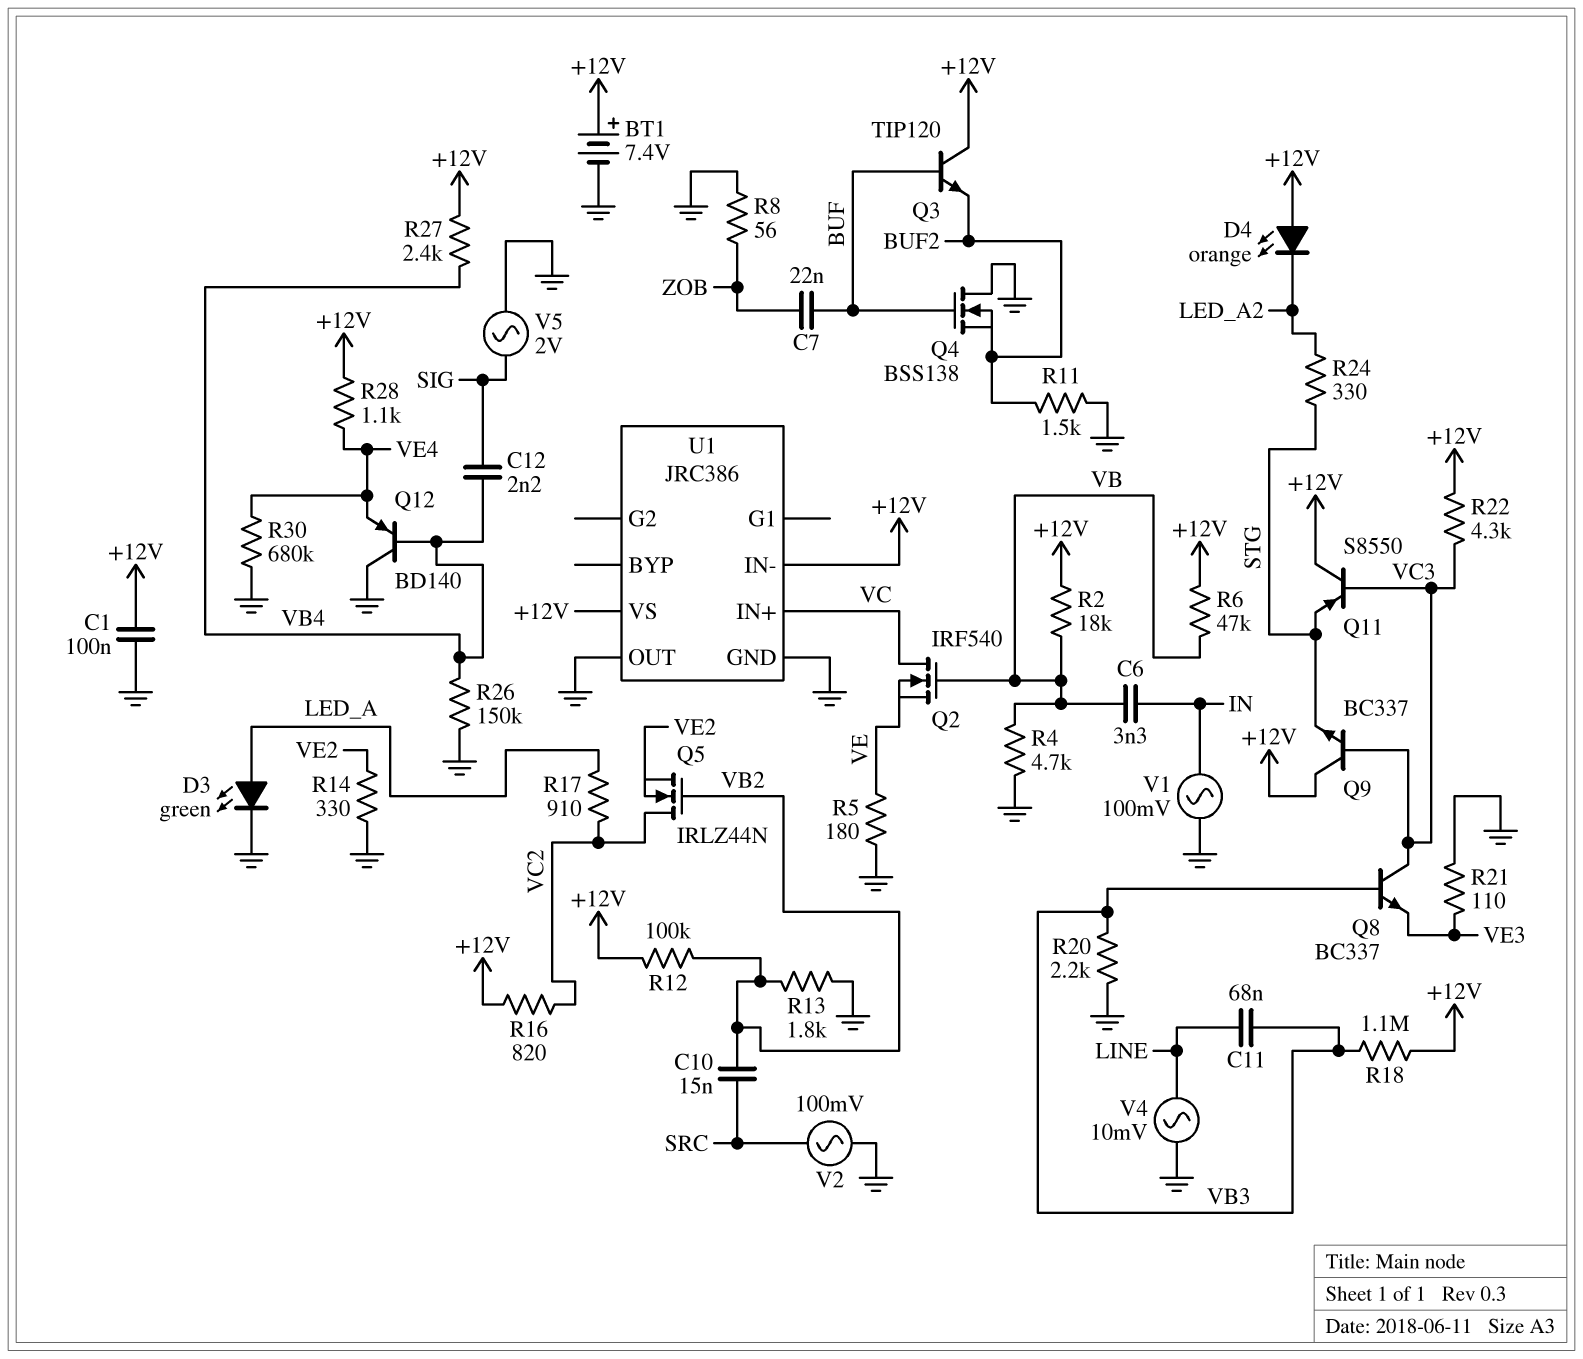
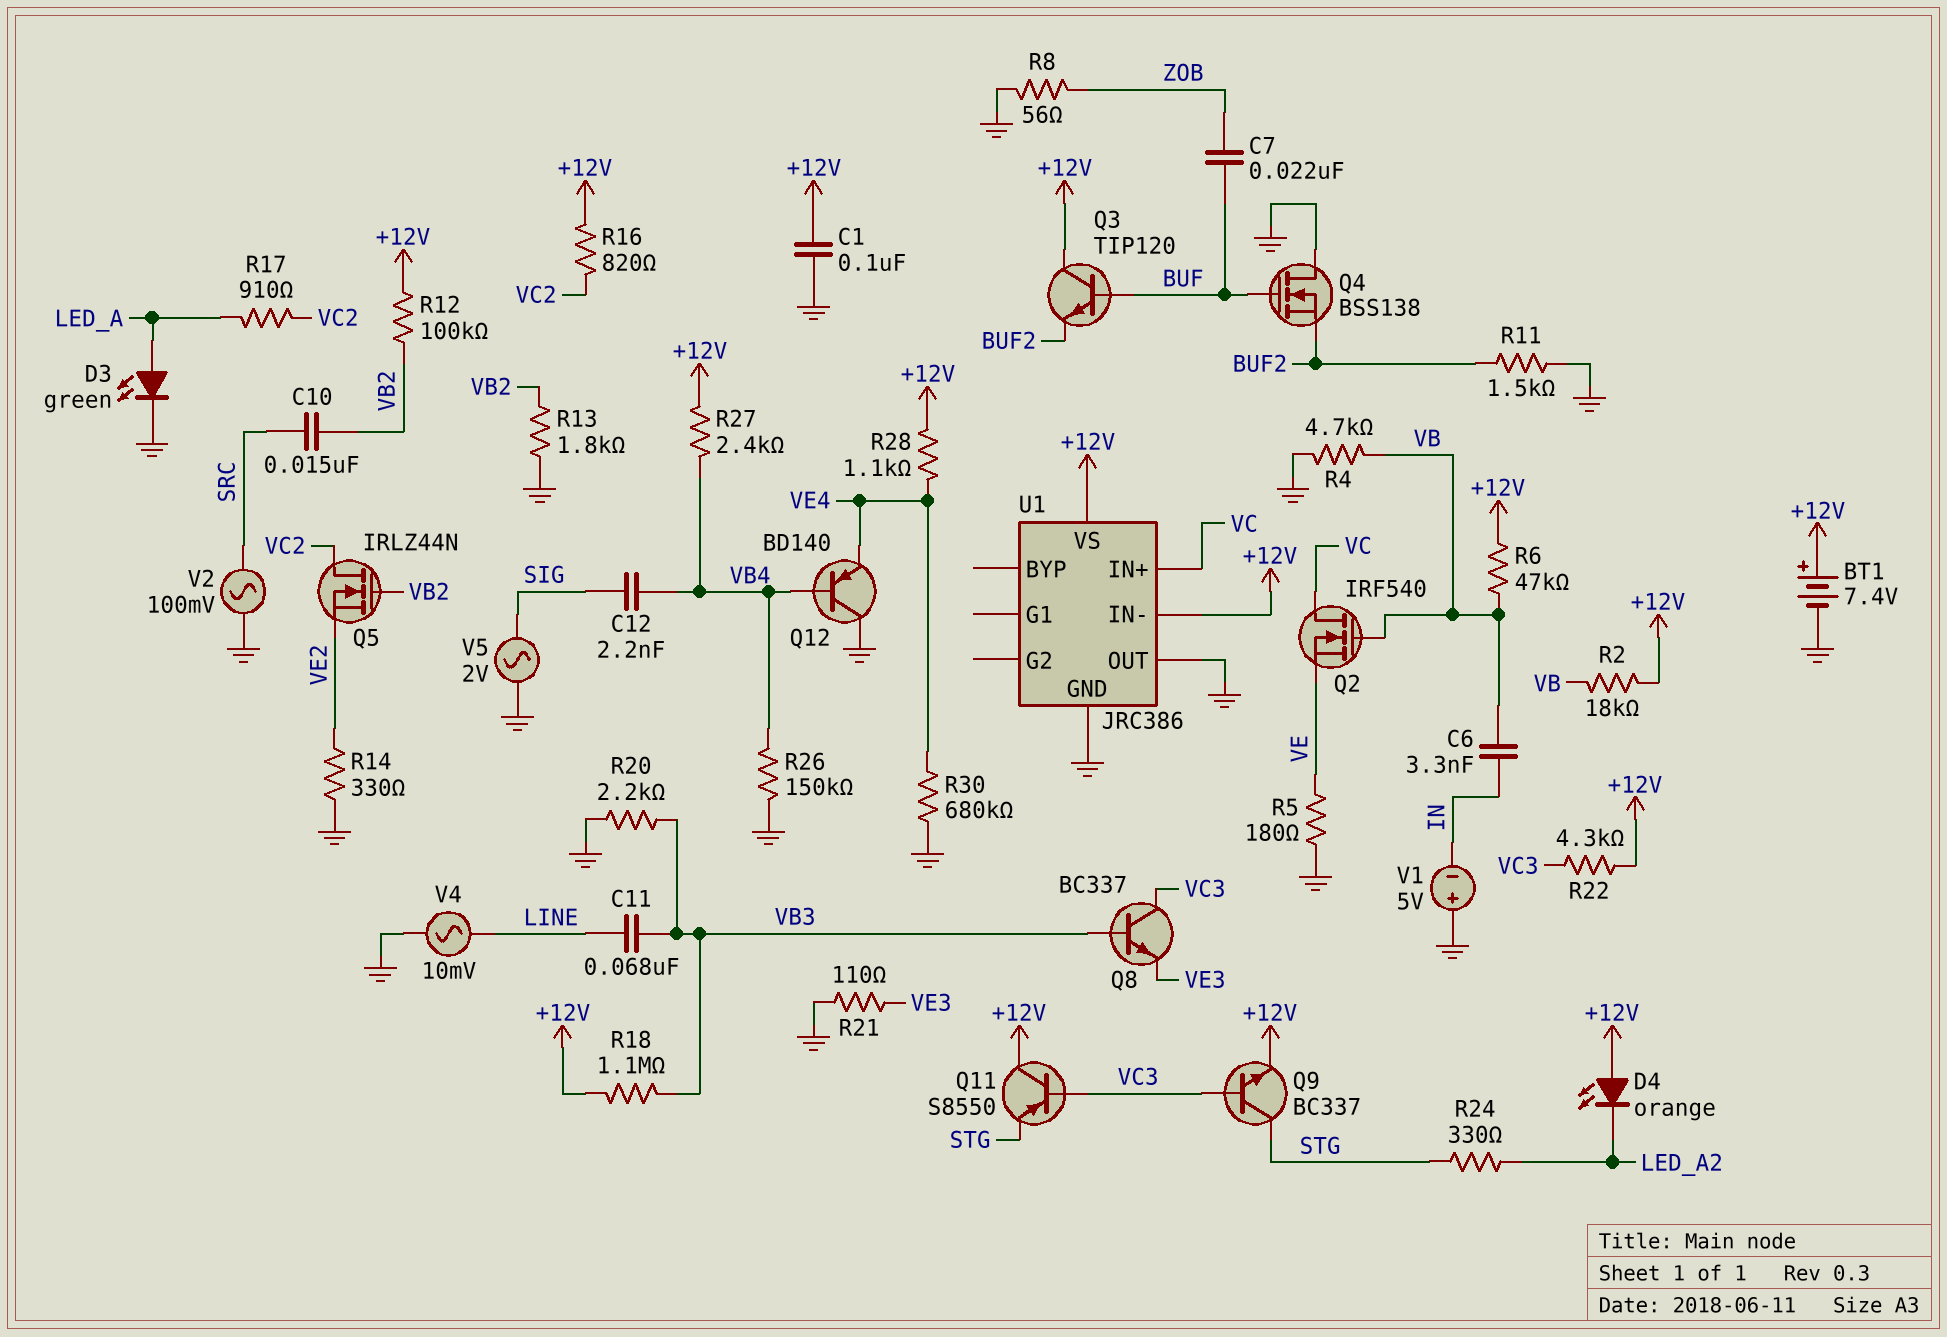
Q9: NPN BC337 (B VC3, C +12V, E STG) -> NPN BC337 (B VC3, C STG, E +12V)
V1: AC 100mV (GND, IN) -> 5V (plus GND, minus IN)

